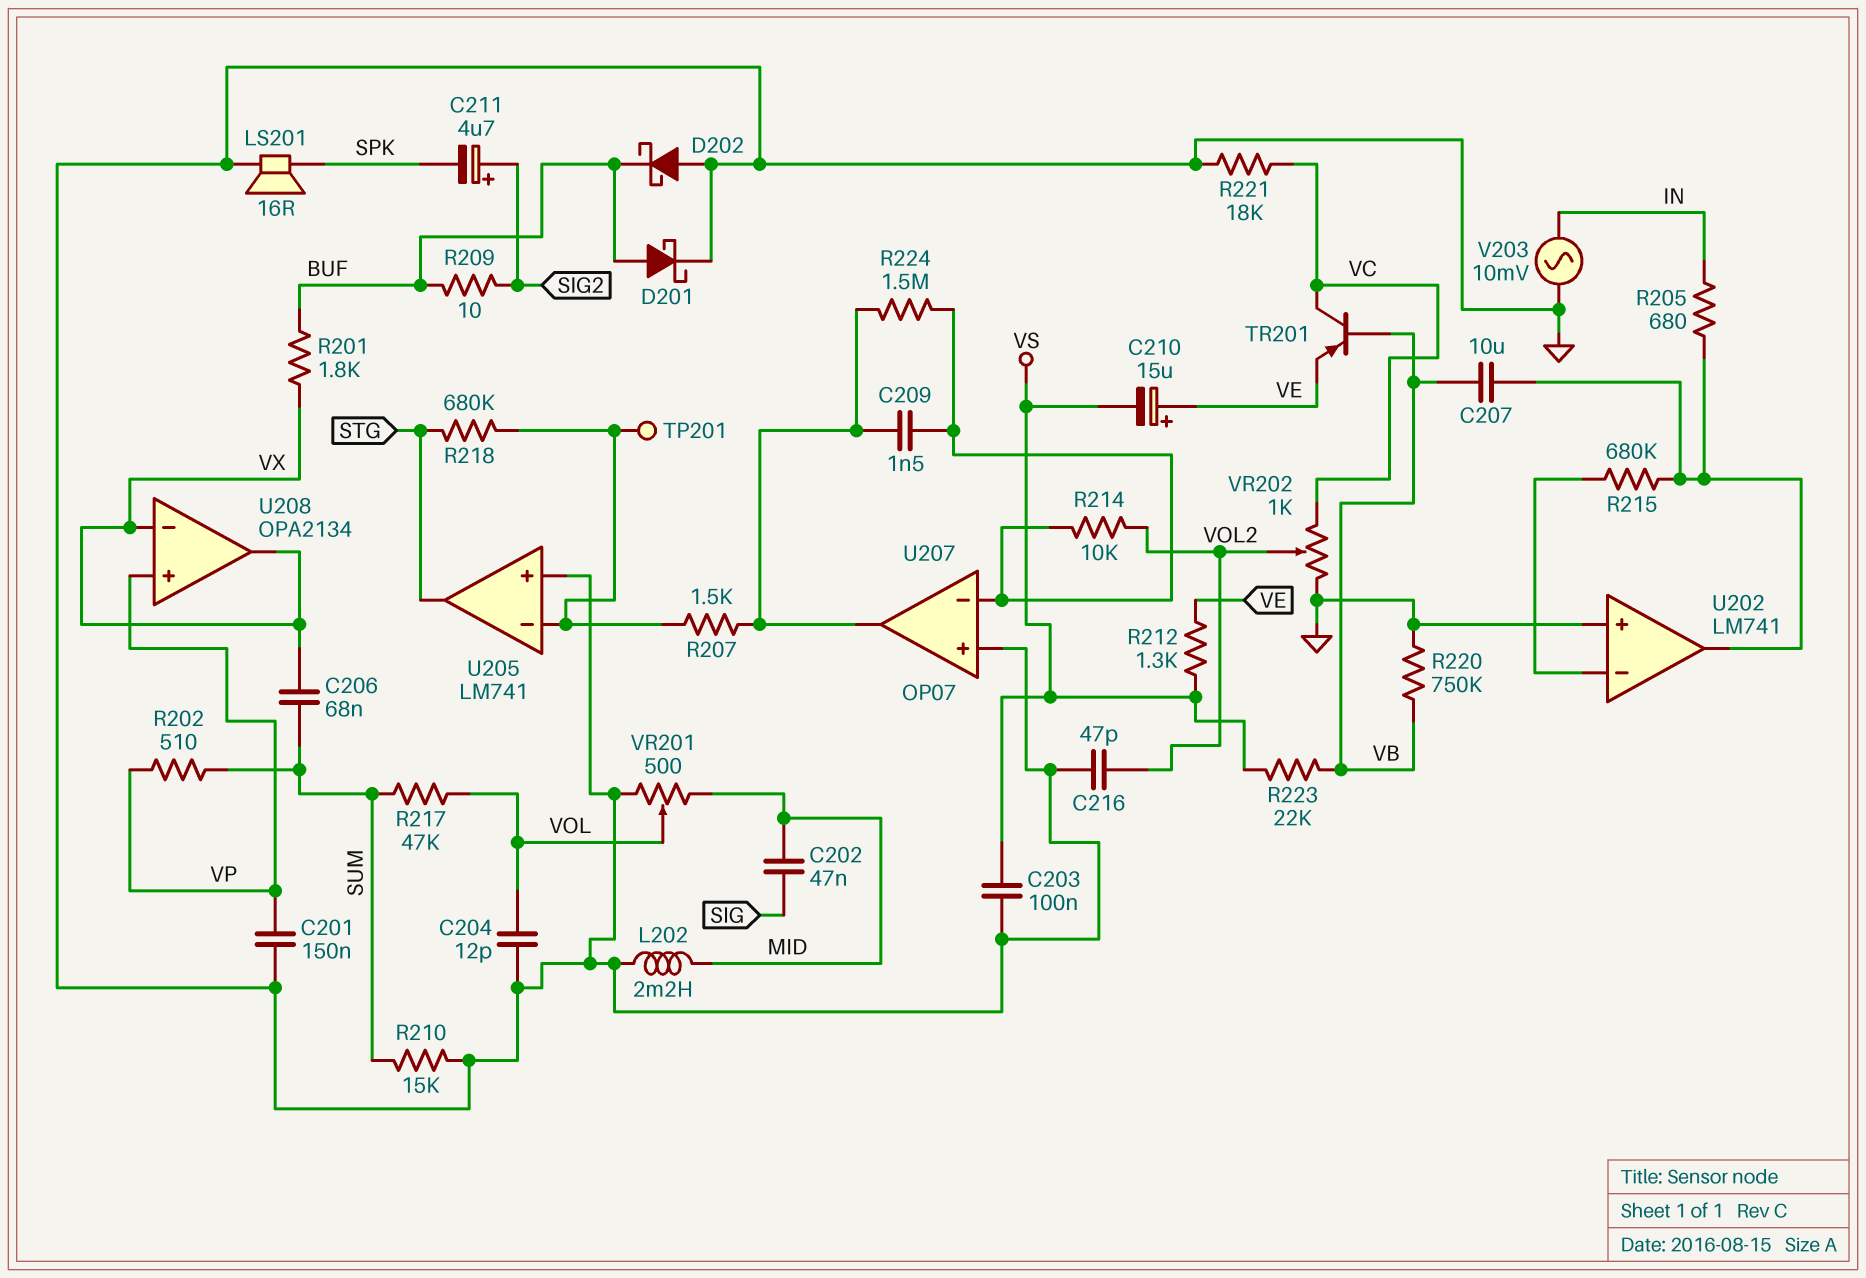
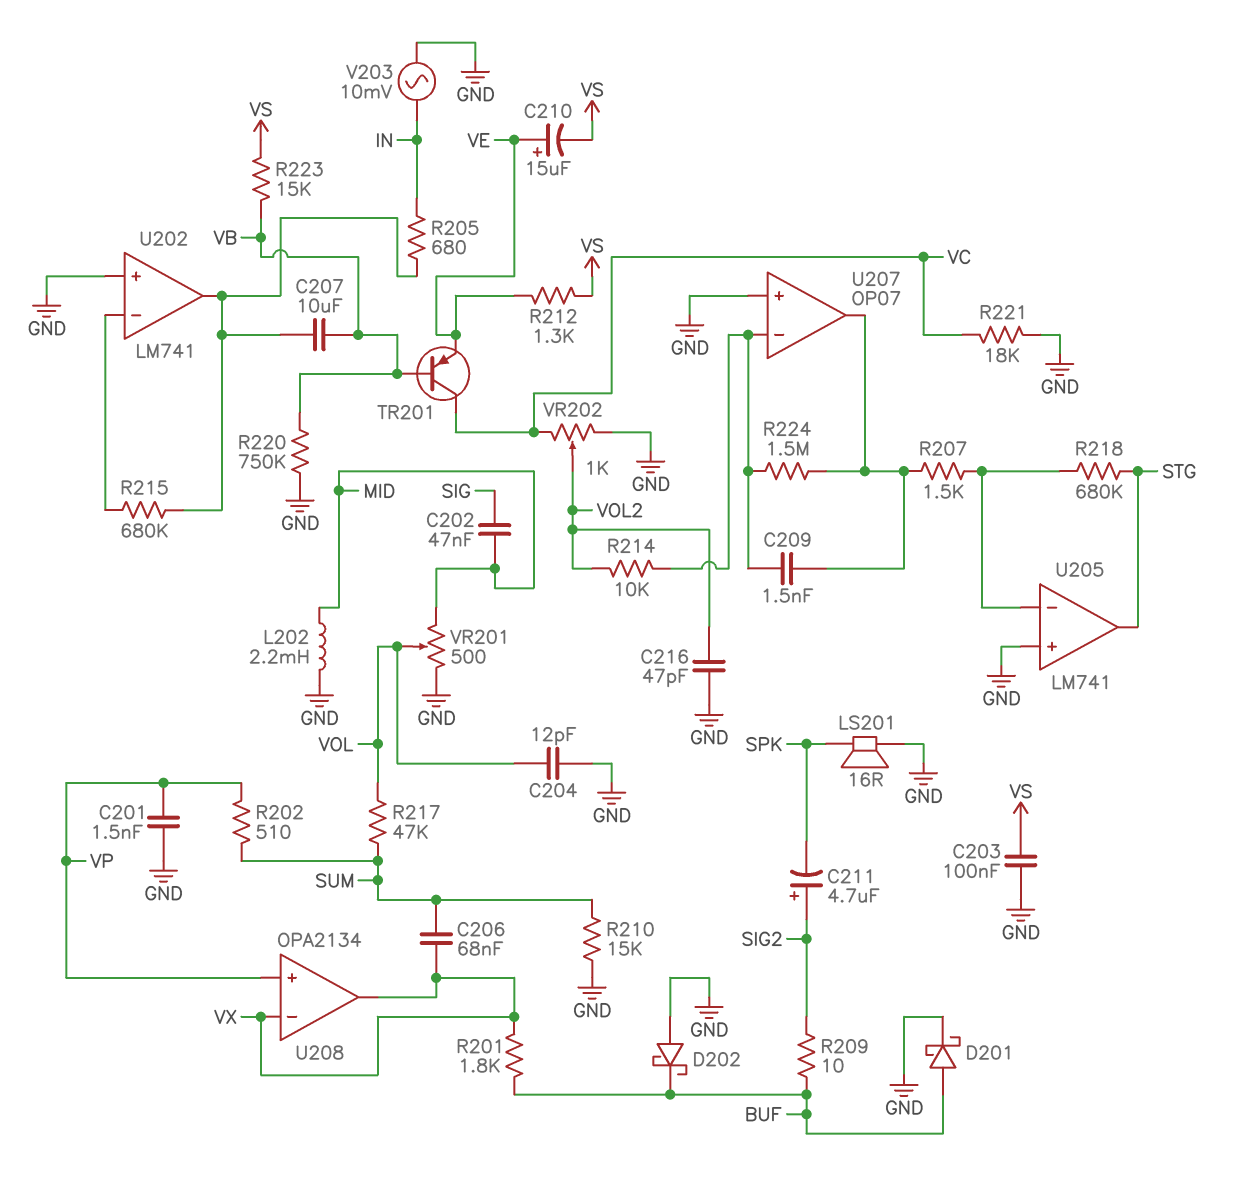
C201: 150nF (GND, VP) -> 1.5nF (GND, VP)
R223: 22k (VB, VS) -> 15k (VB, VS)
TP201: test point (U205/in-) -> none

